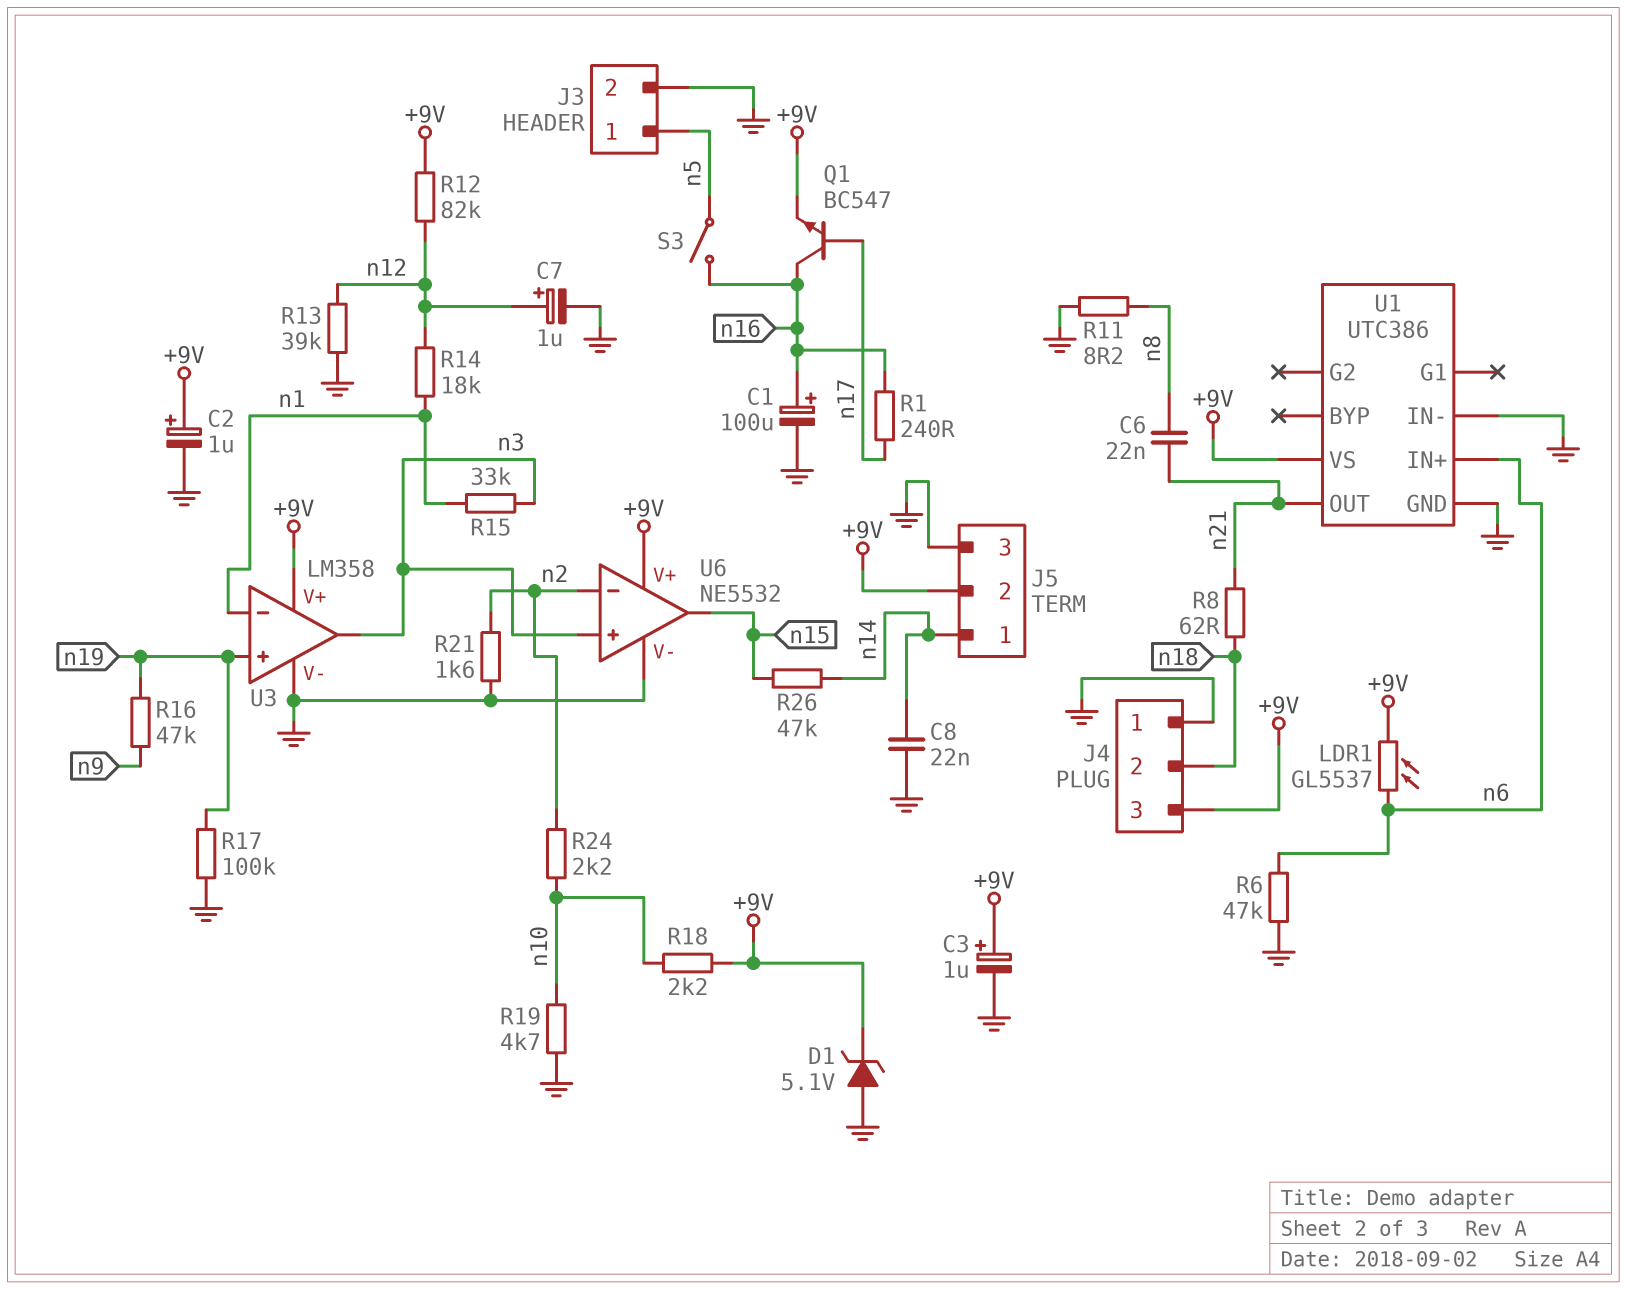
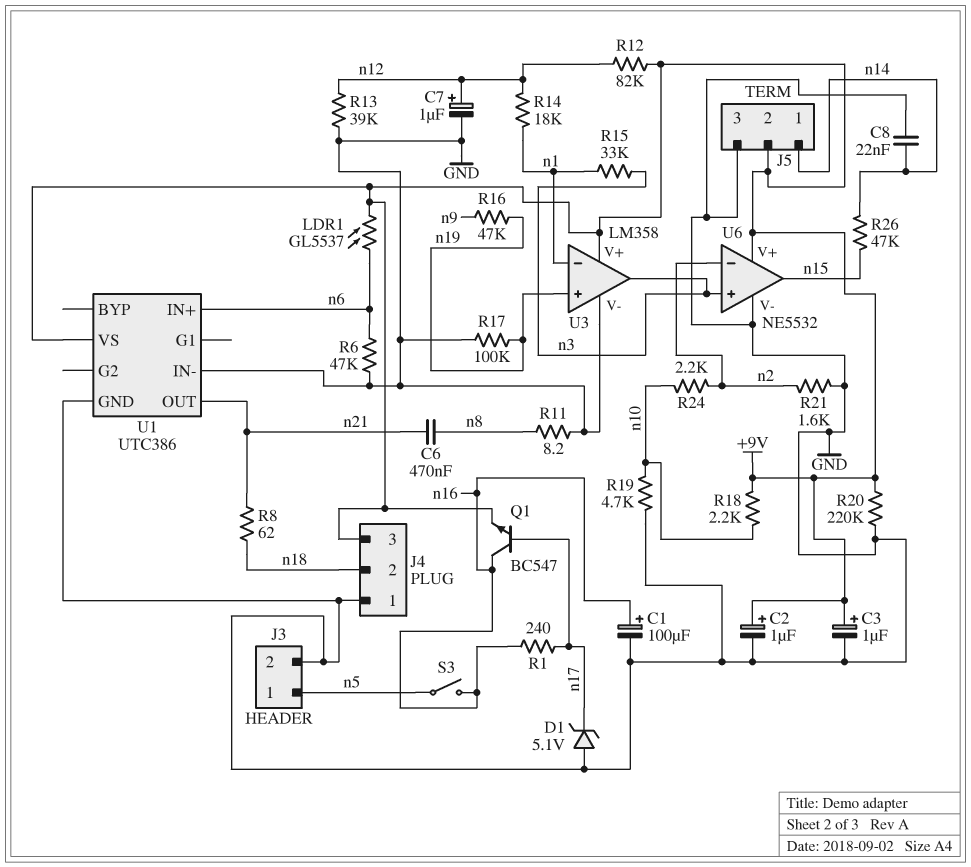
C6: 22nF (n8, n21) -> 470nF (n8, n21)
D1: zener 5.1V (A GND, K +9V) -> zener 5.1V (A GND, K n17)
R20: none -> 220k (+9V, GND)

